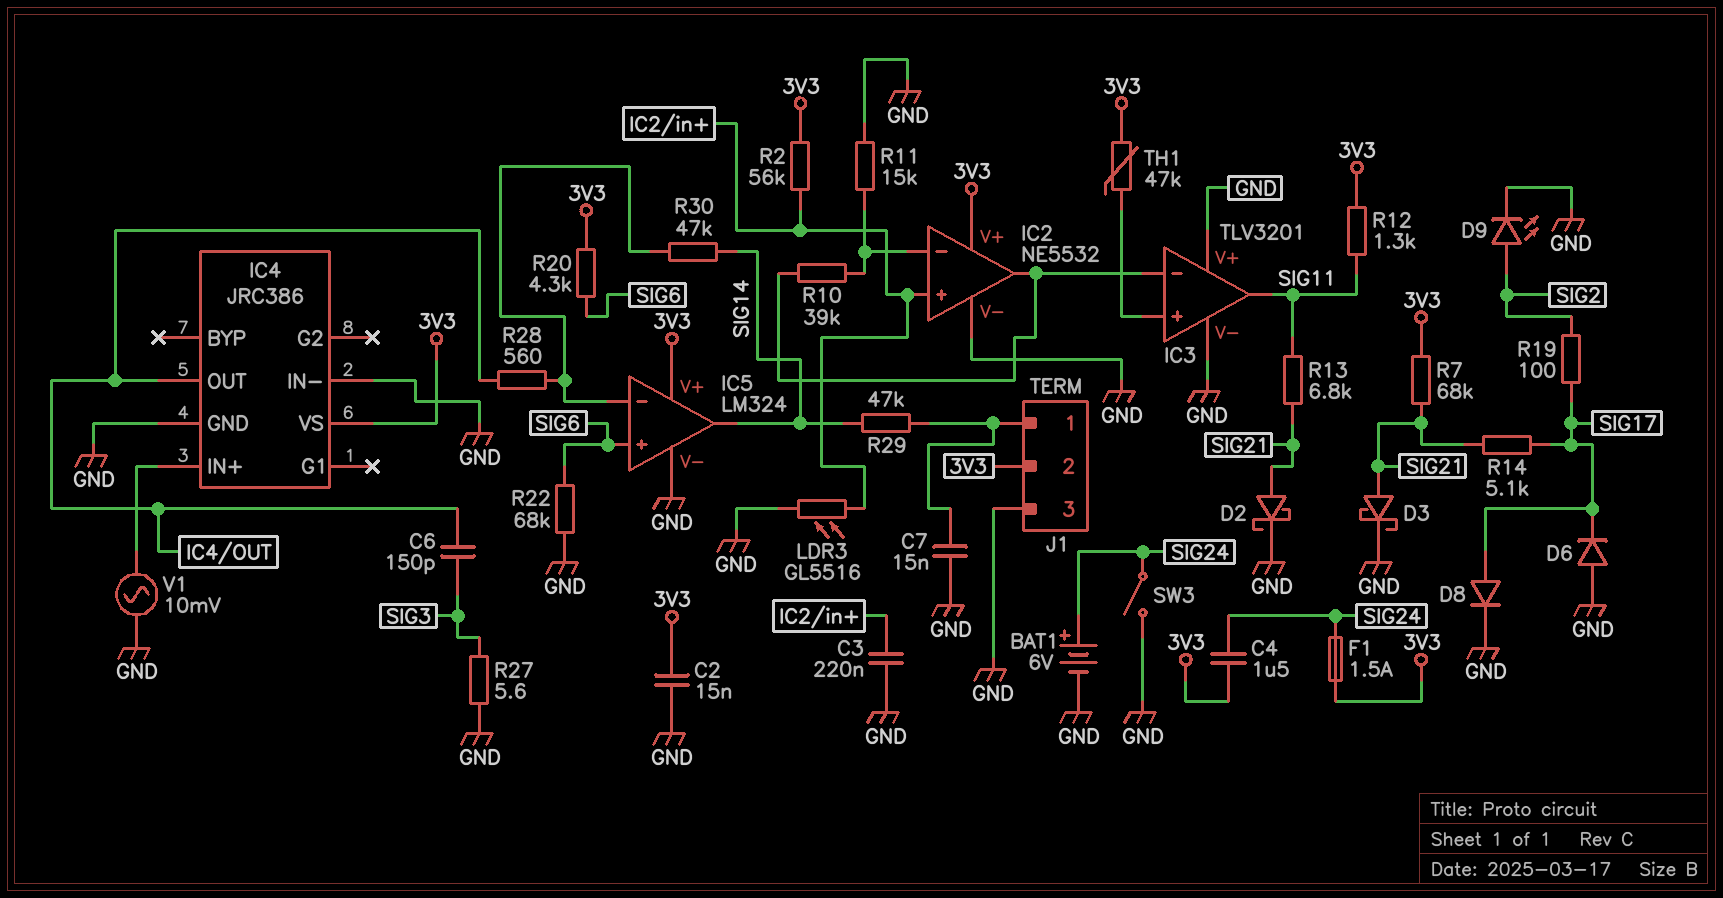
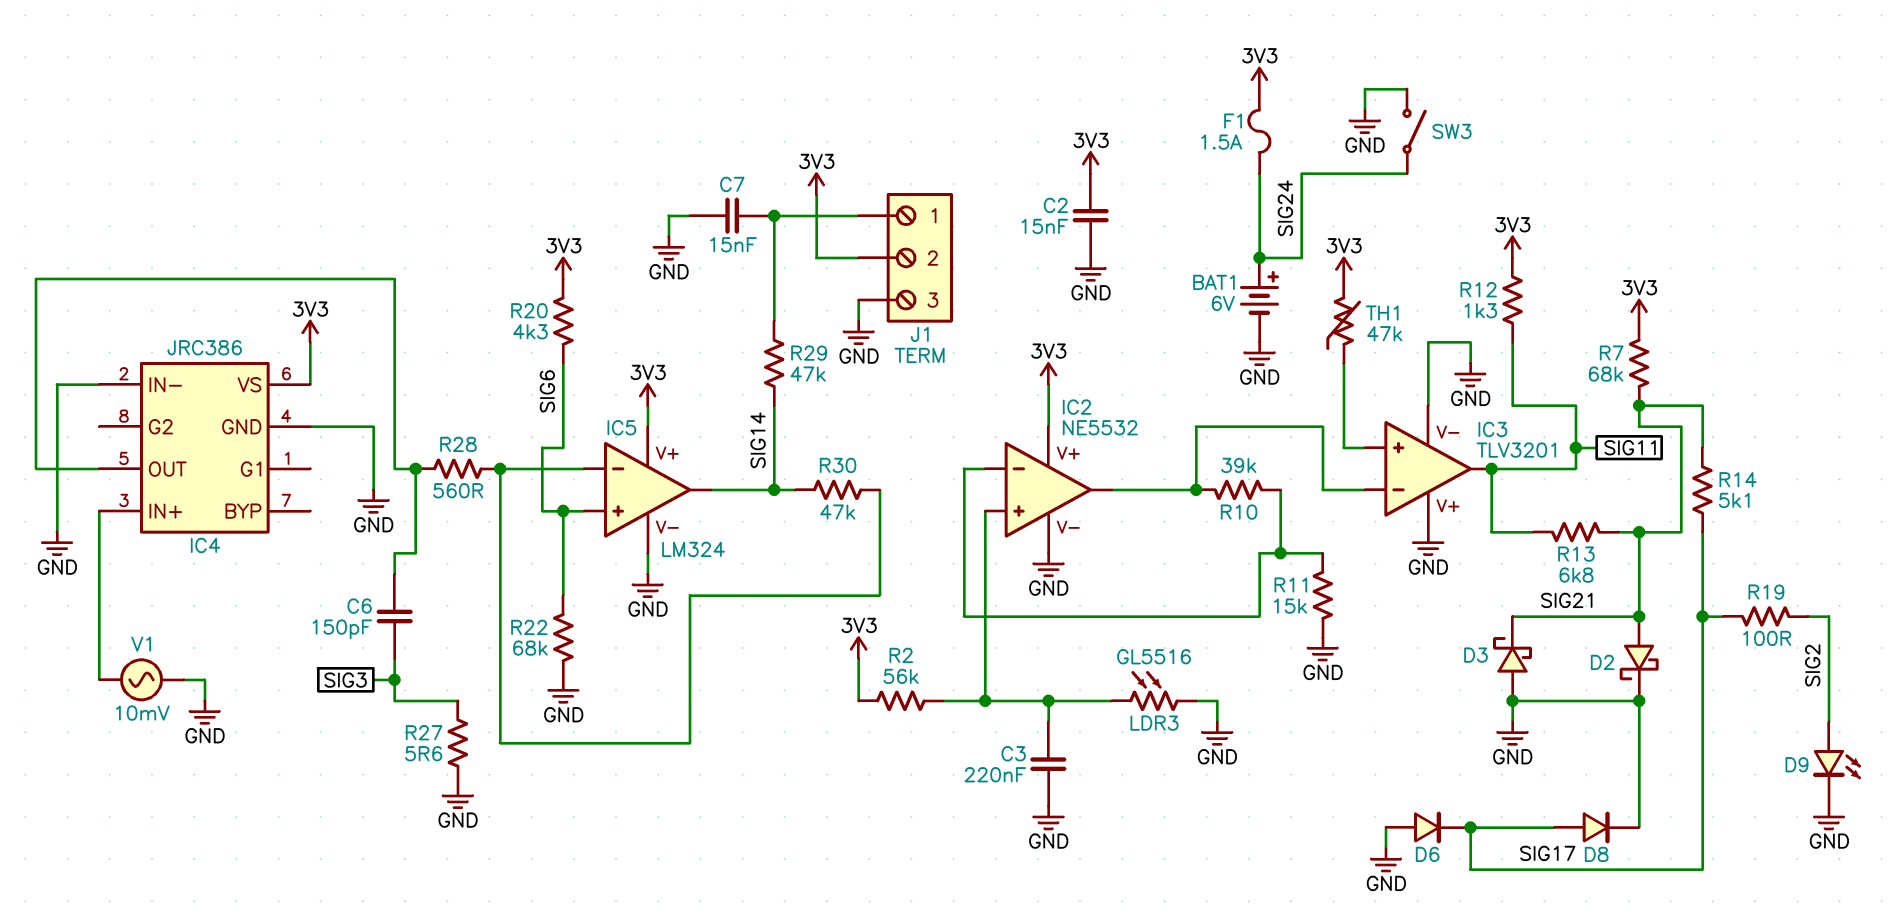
C4: 1.5uF (3V3, SIG24) -> none
D3: schottky (A SIG21, K GND) -> schottky (A GND, K SIG21)

